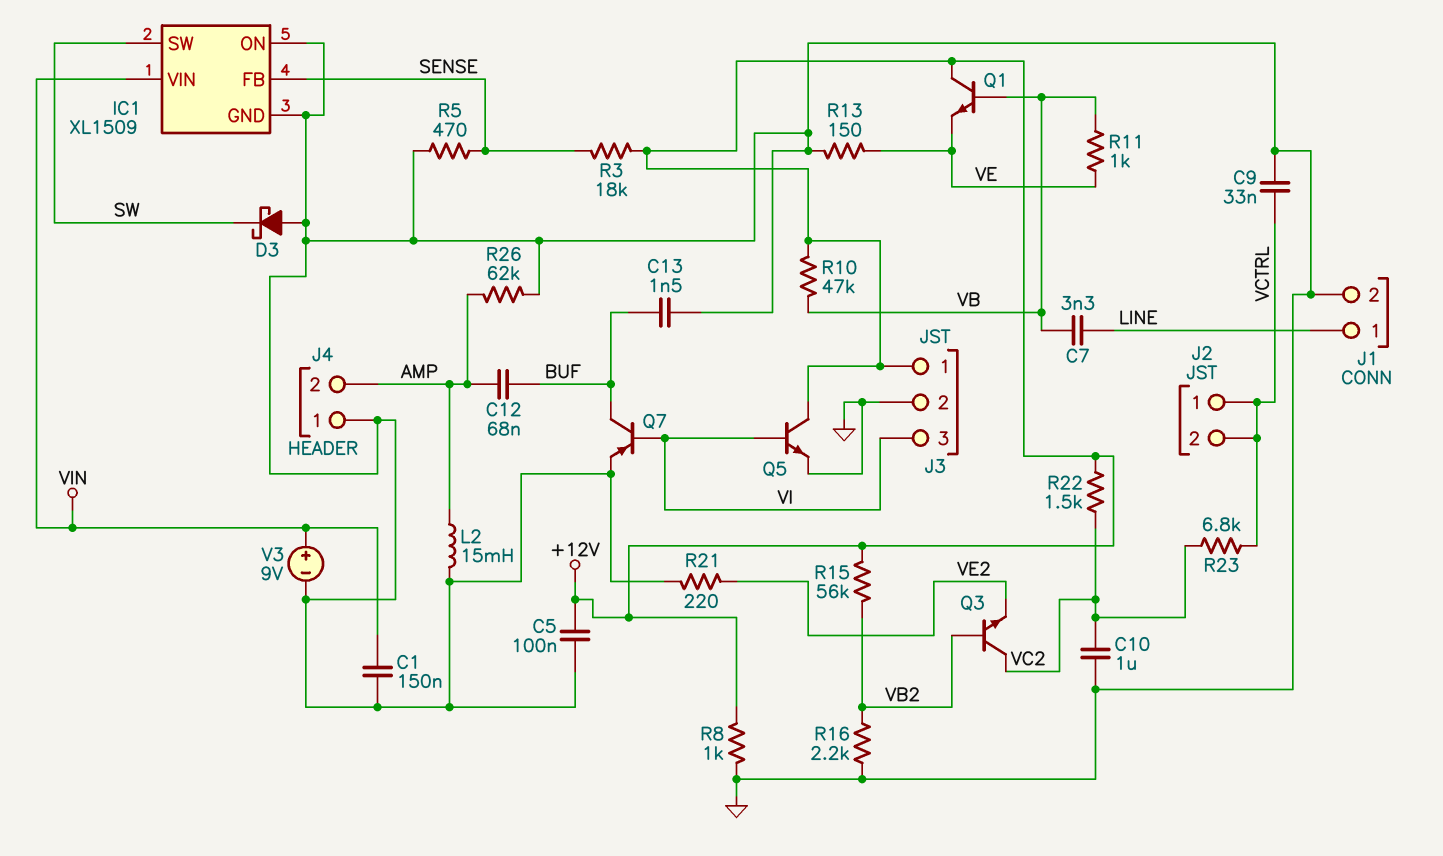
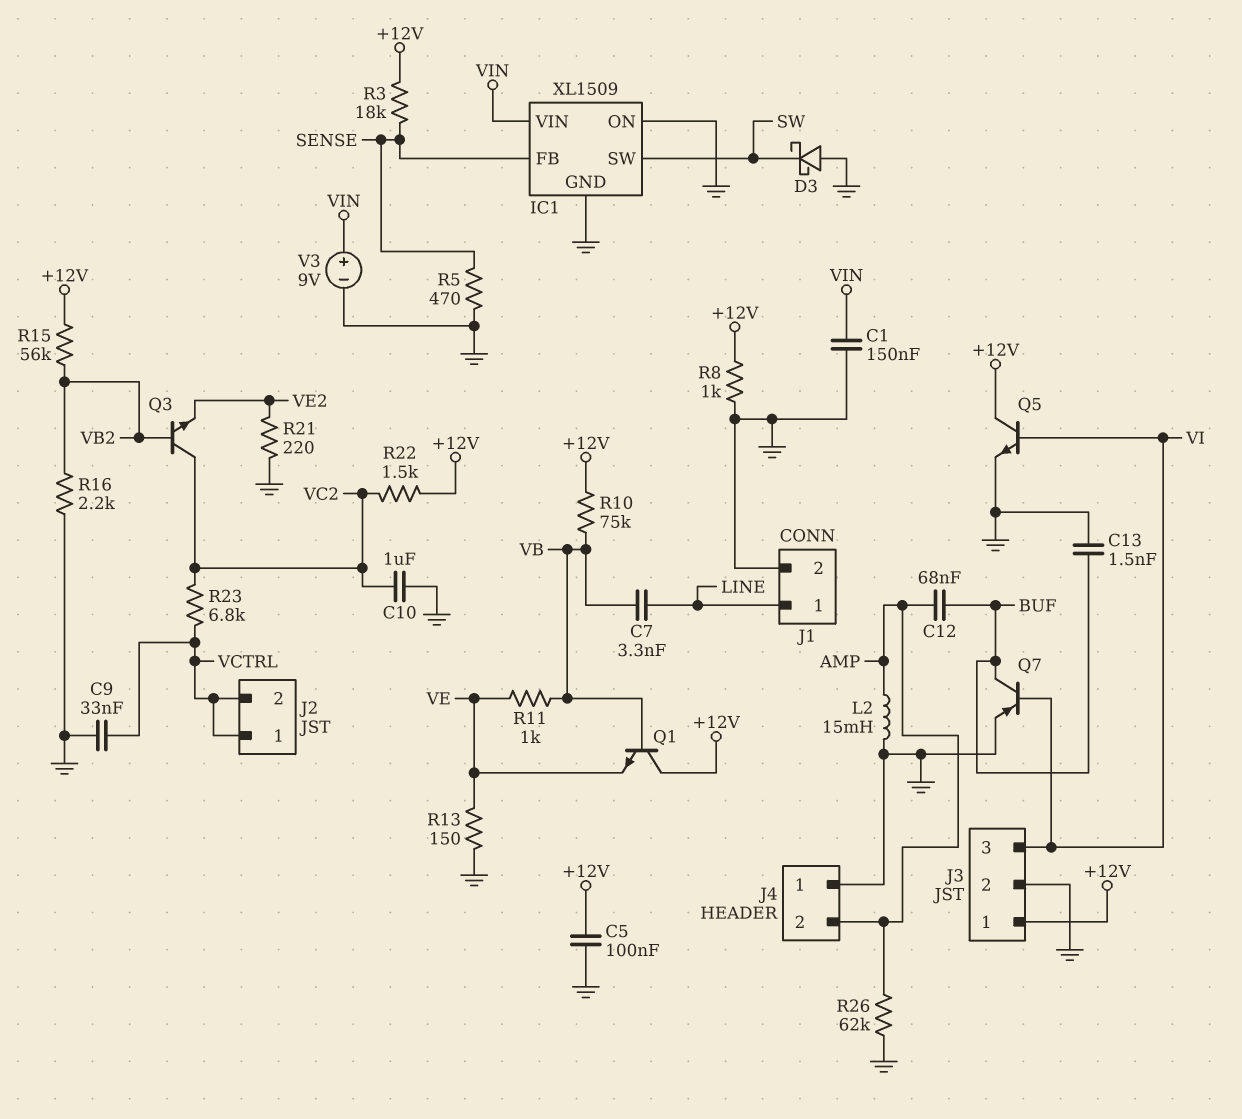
R10: 47k (+12V, VB) -> 75k (+12V, VB)

